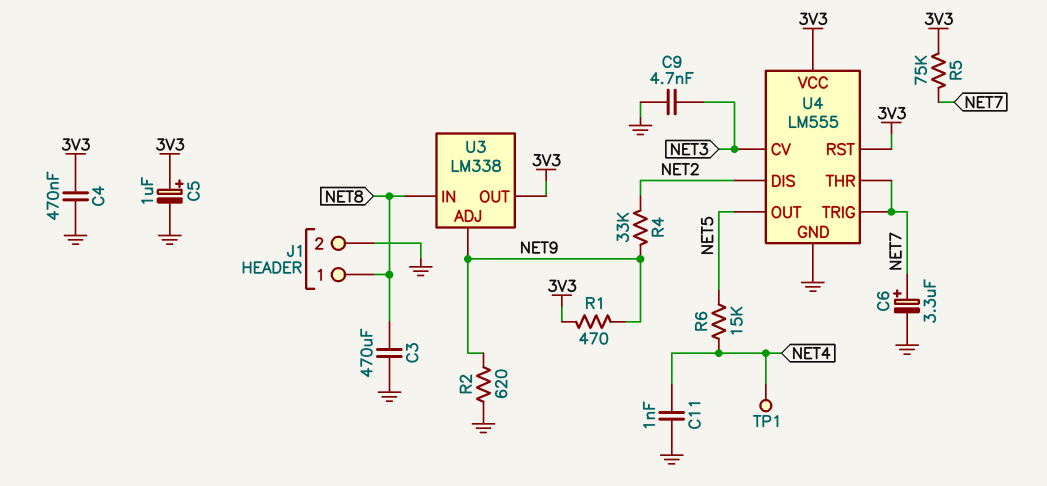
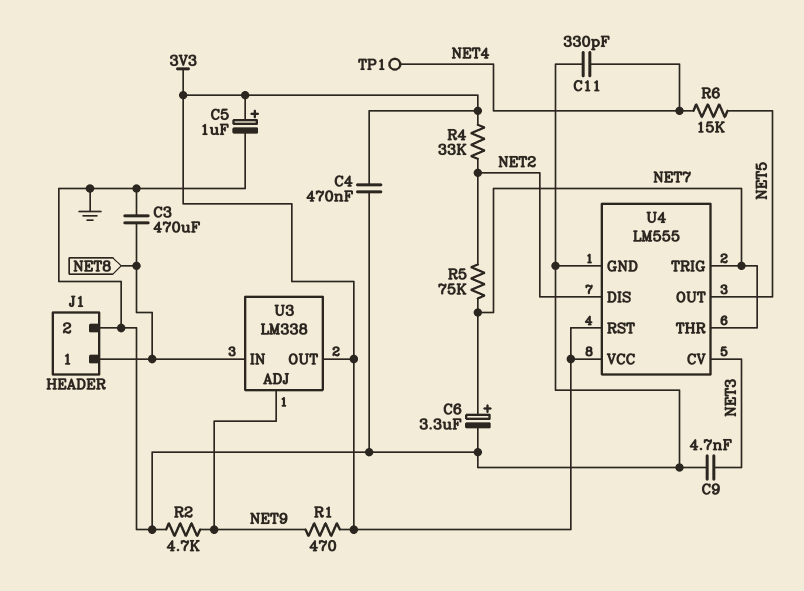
C11: 1nF (GND, NET4) -> 330pF (GND, NET4)
R2: 620 (GND, NET9) -> 4.7k (GND, NET9)
R4: 33k (NET2, NET9) -> 33k (3V3, NET2)
R5: 75k (3V3, NET7) -> 75k (NET2, NET7)

